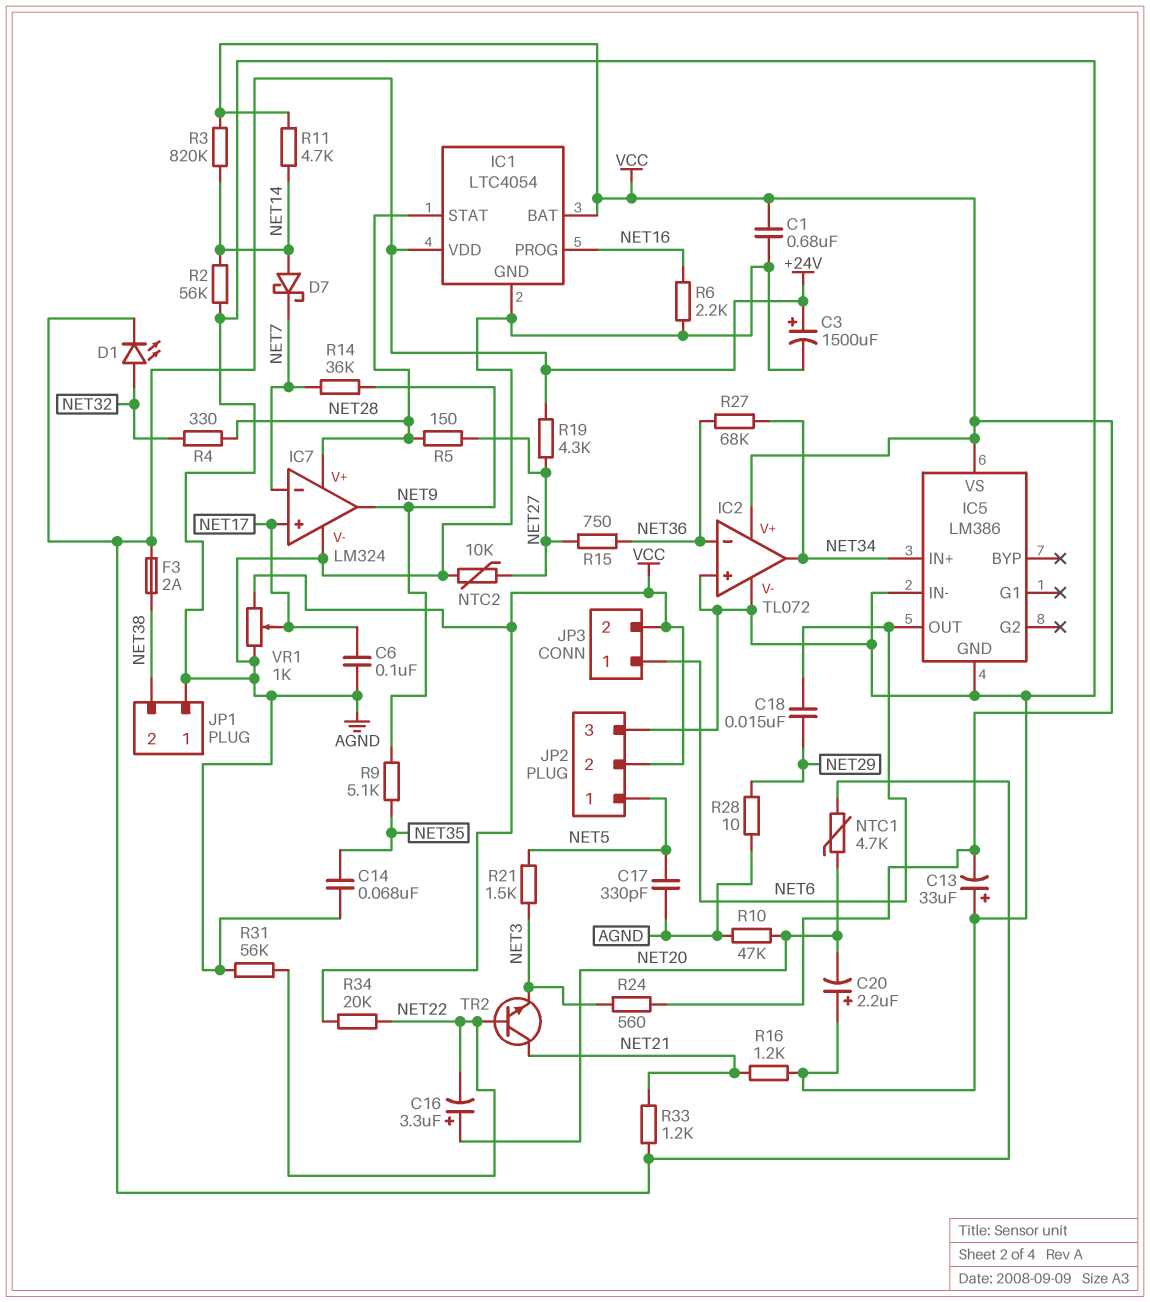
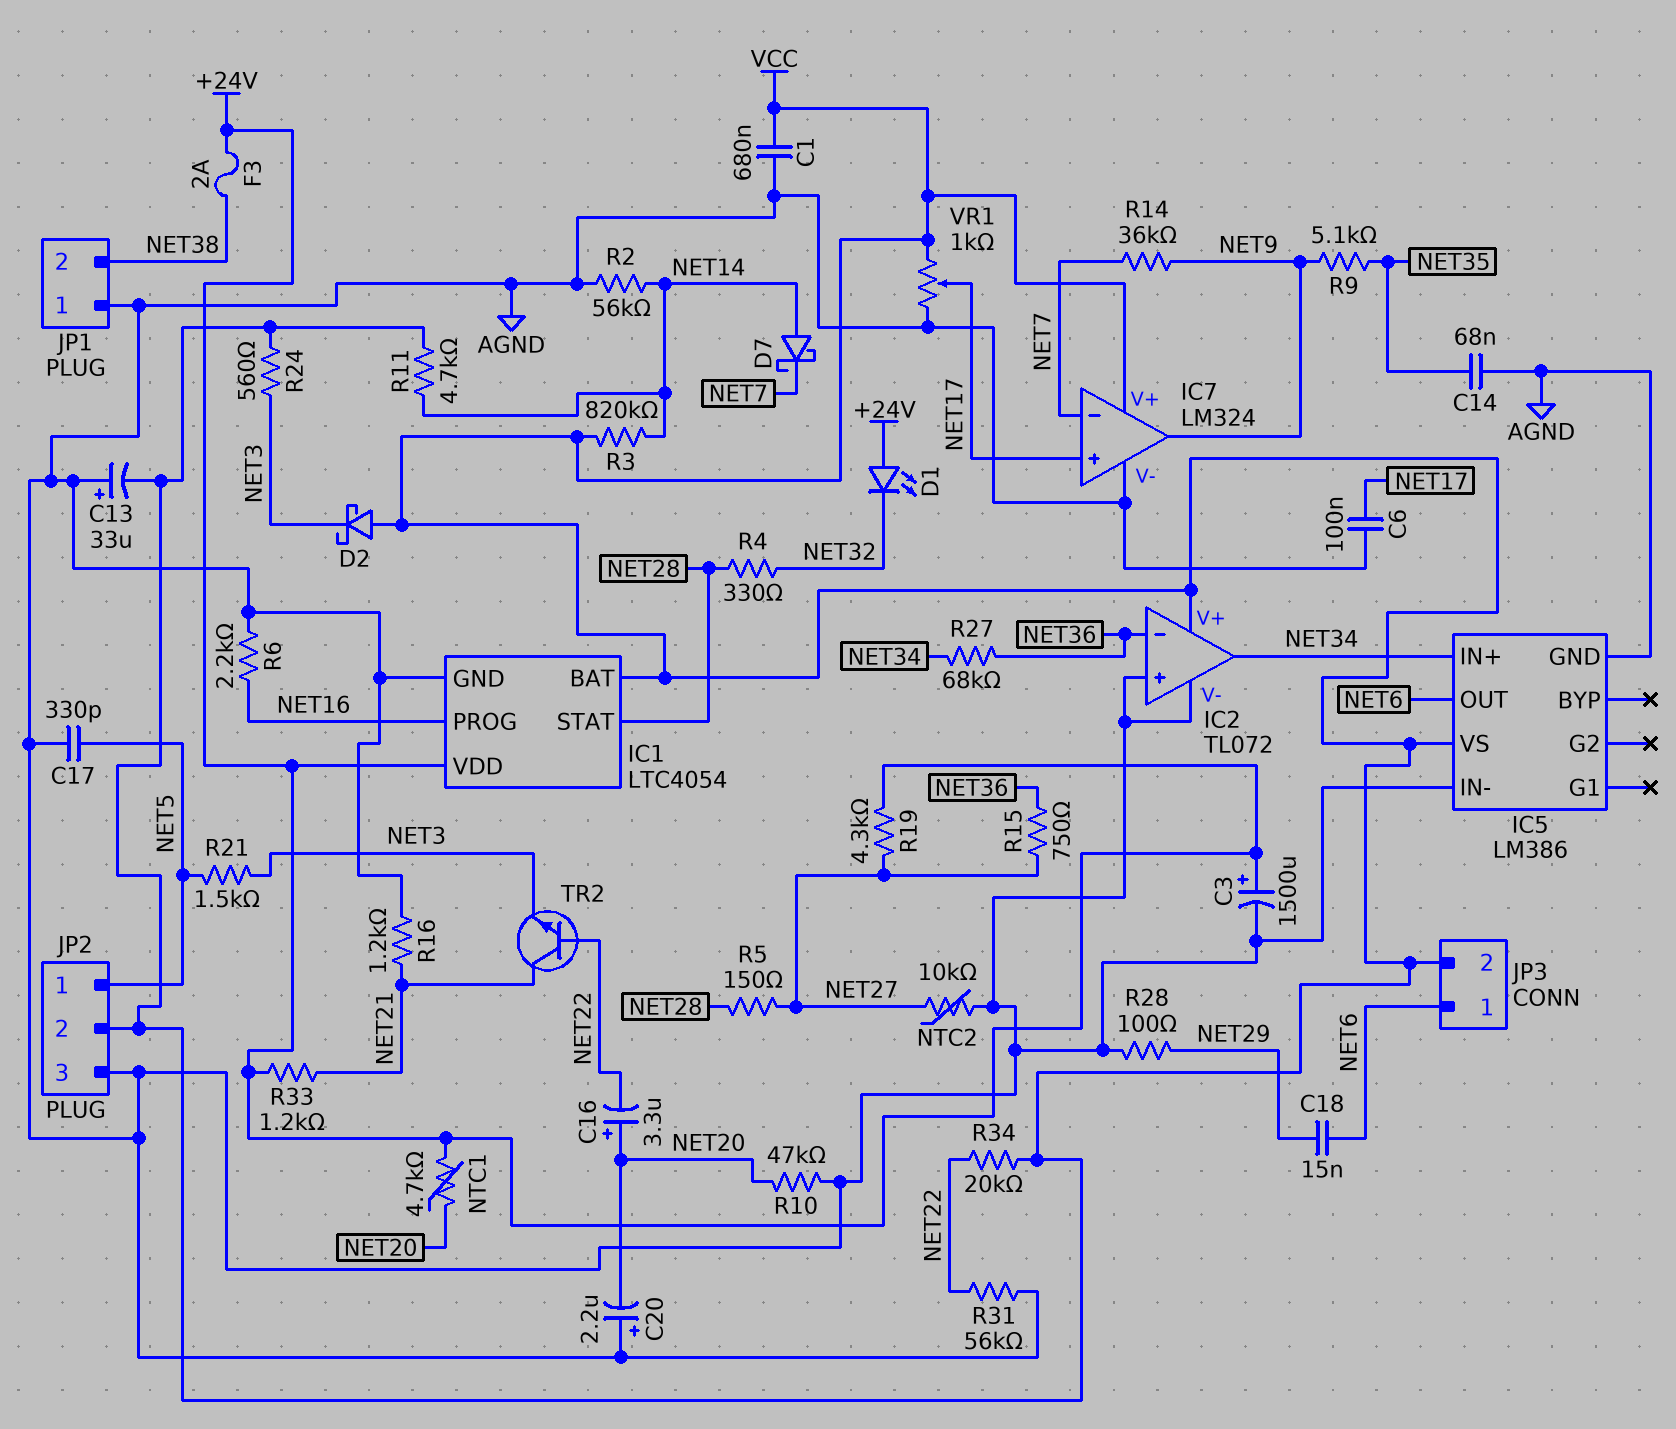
D1: LED (A NET32, K +24V) -> LED (A +24V, K NET32)
D2: none -> schottky (A VCC, K NET3)
IC7 pin V+: NET28 -> VCC
R28: 10 (AGND, NET29) -> 100 (AGND, NET29)

